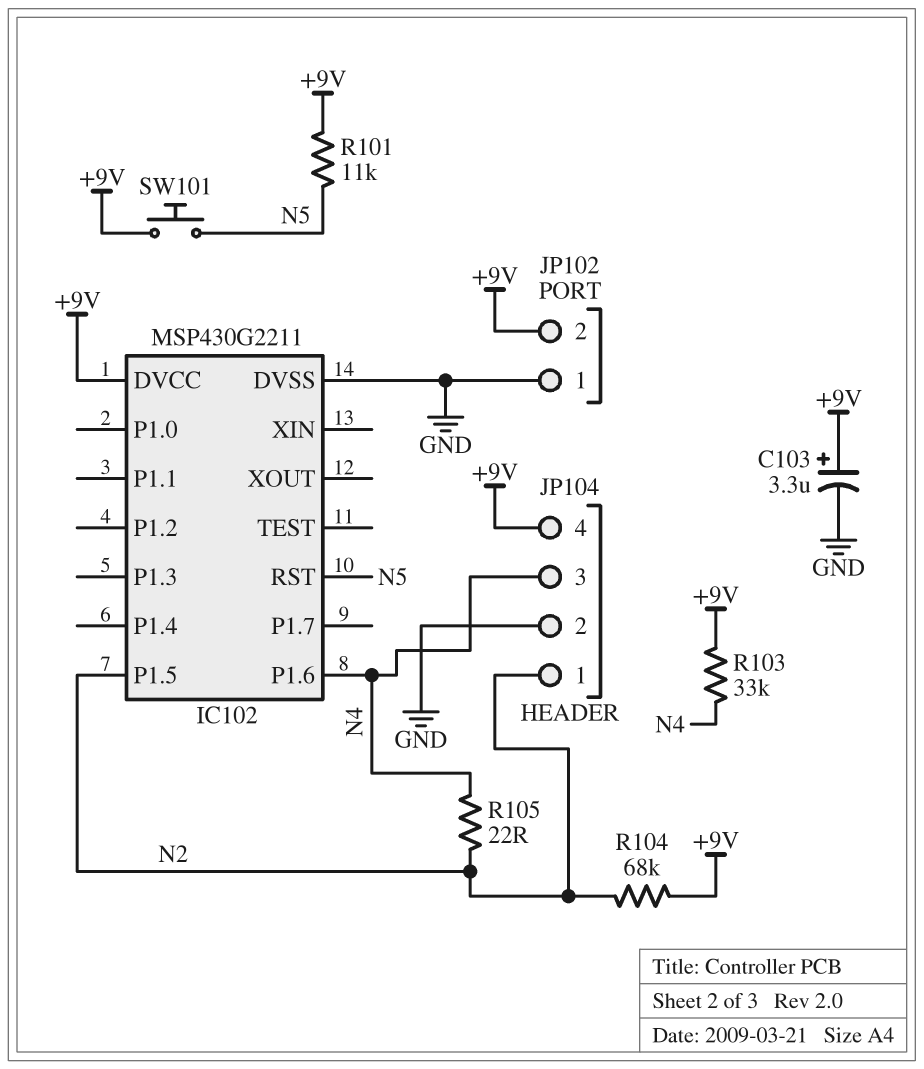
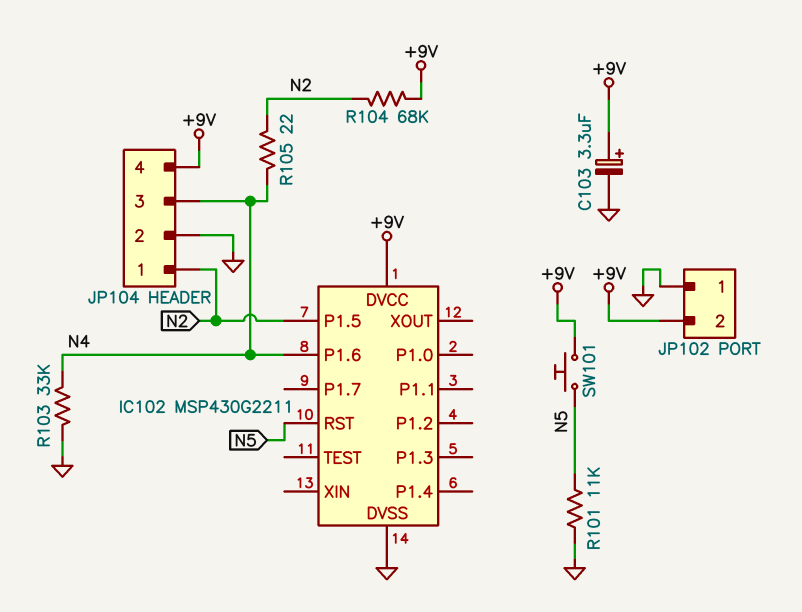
R101: 11k (+9V, N5) -> 11k (GND, N5)
R103: 33k (+9V, N4) -> 33k (GND, N4)

